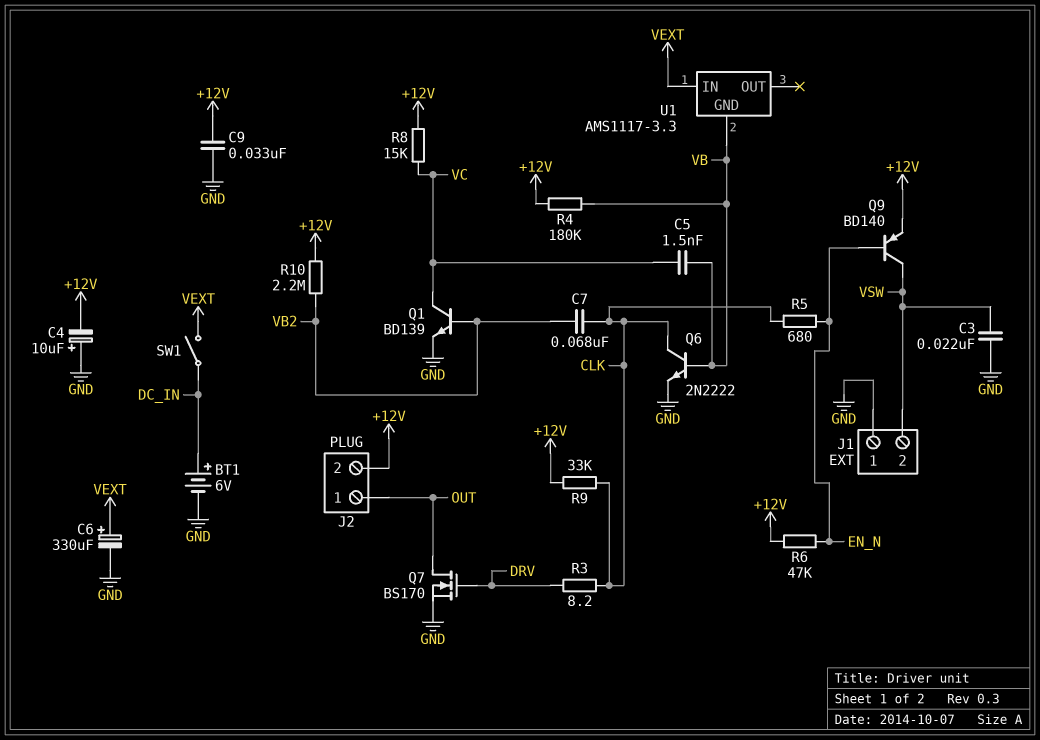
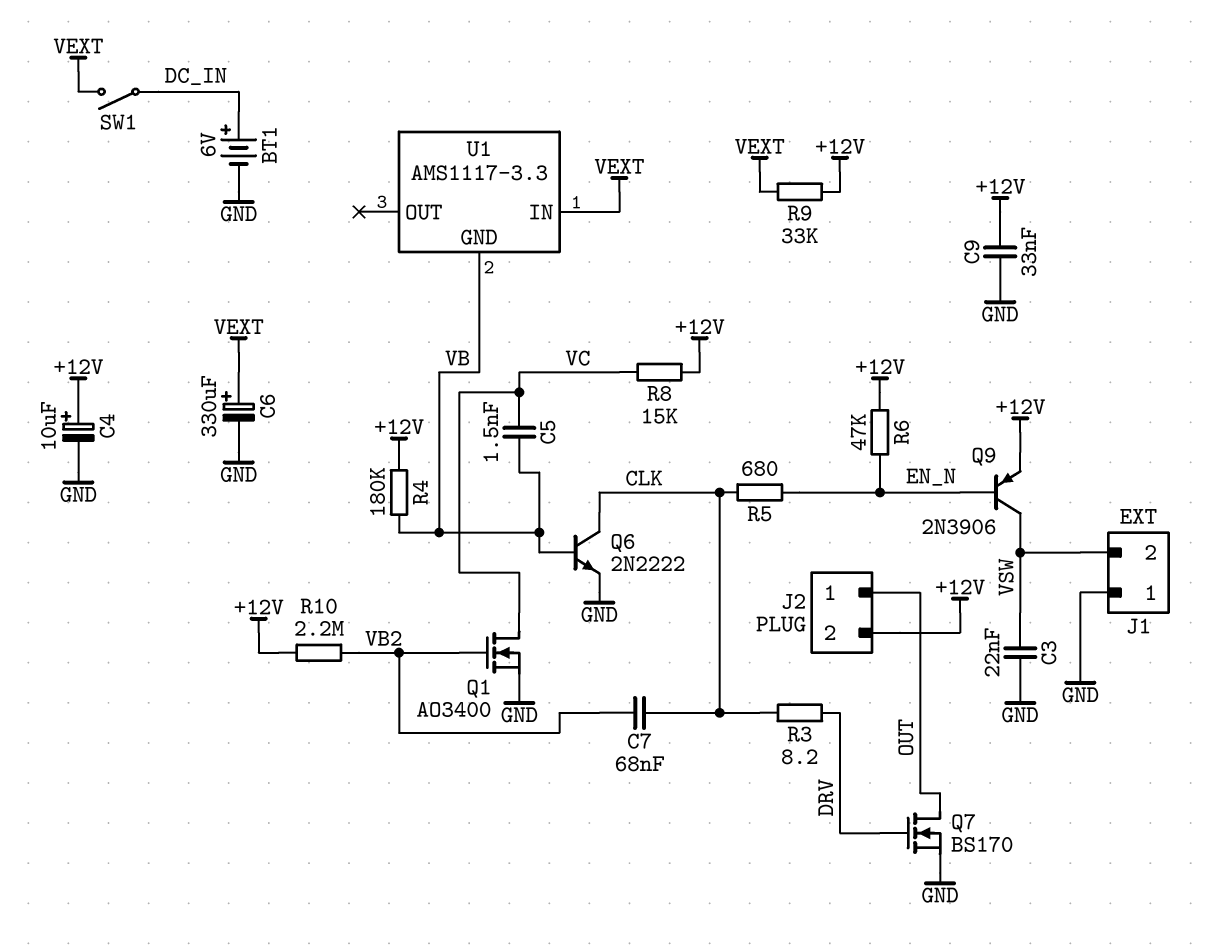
C4: 10uF (plus GND, minus +12V) -> 10uF (plus +12V, minus GND)
Q1: NPN BD139 (B VB2, C VC, E GND) -> NMOS AO3400 (G VB2, D VC, S GND)
Q9: PNP BD140 (B EN_N, C VSW, E +12V) -> PNP 2N3906 (B EN_N, C VSW, E +12V)
R9: 33k (+12V, CLK) -> 33k (+12V, VEXT)

